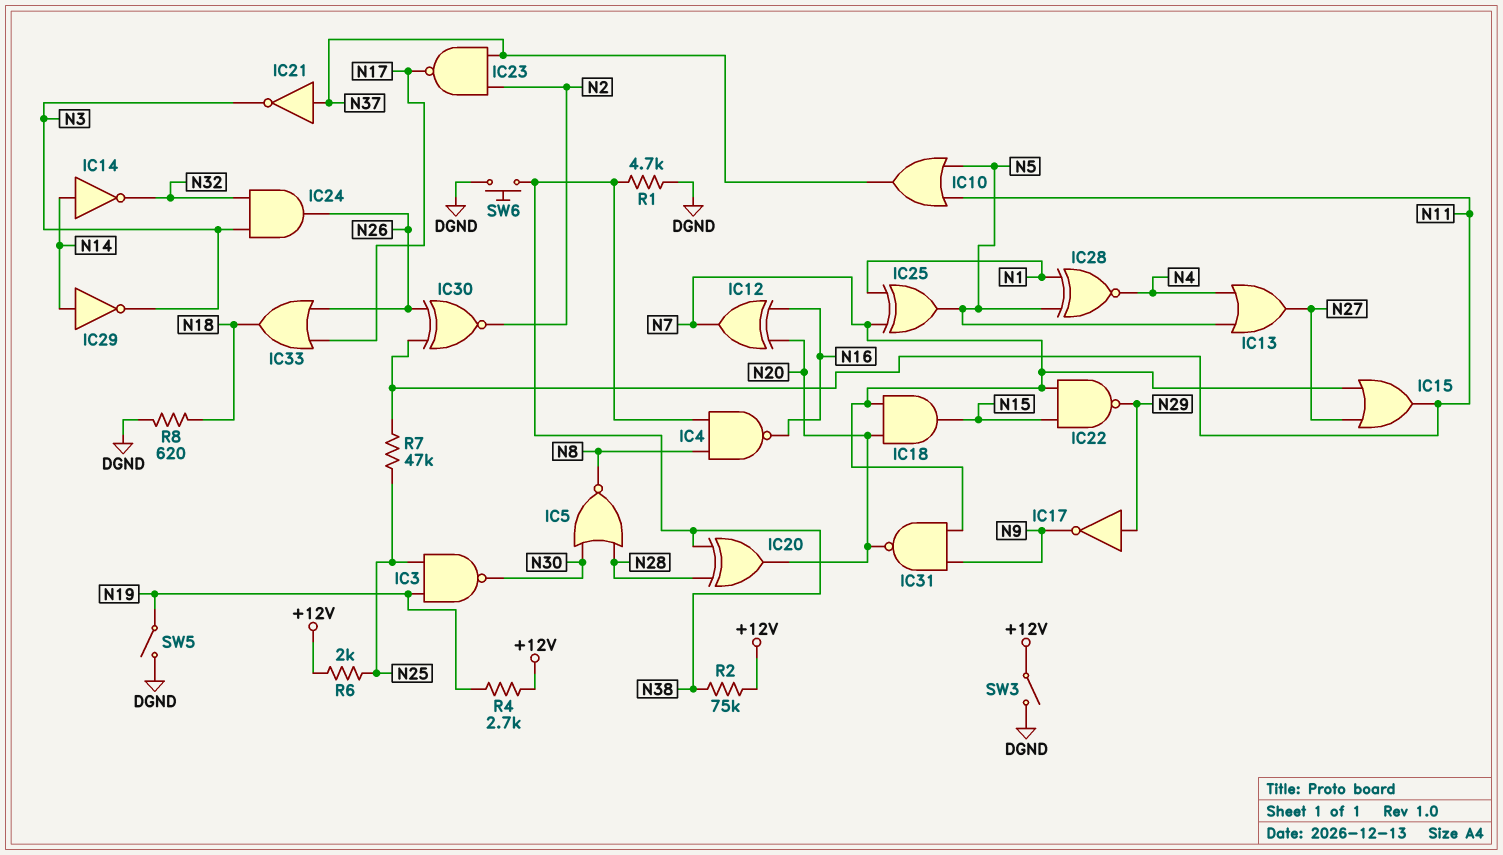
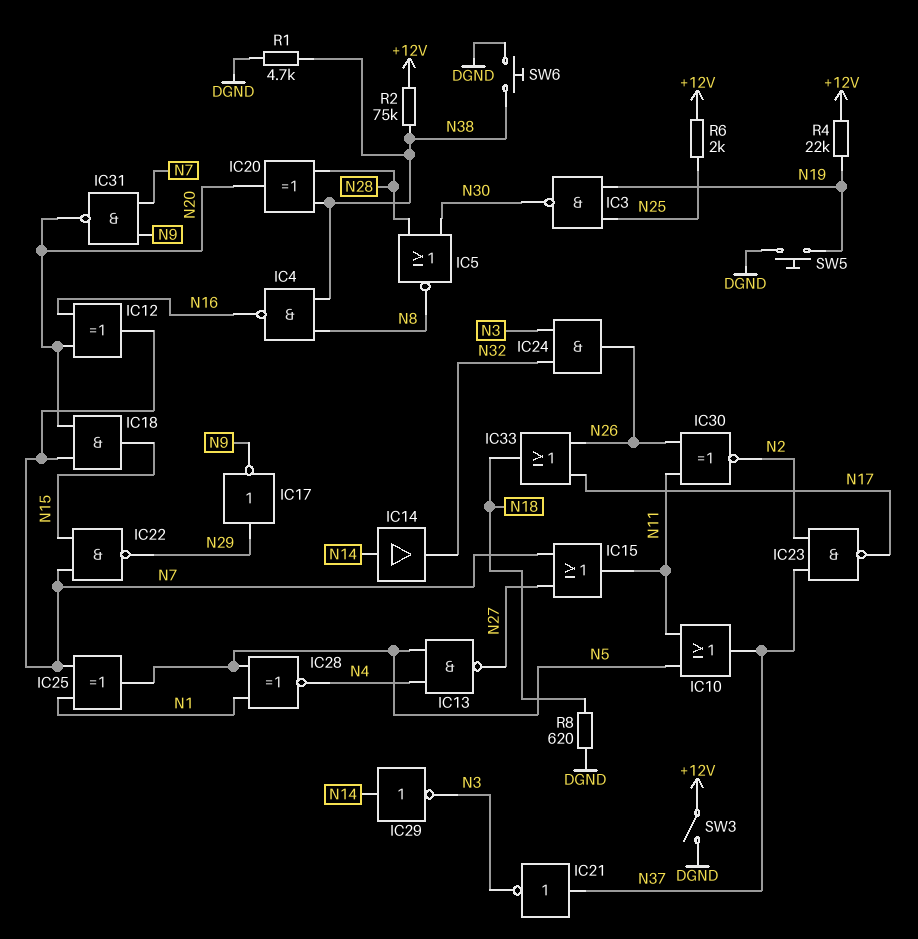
IC13: OR (in N4, in N5, out N27) -> NAND (in N4, in N5, out N27)
IC14: NOT (in N14, out N32) -> buffer (in N14, out N32)
R4: 2.7k (+12V, N19) -> 22k (+12V, N19)
R7: 47k (N11, N25) -> none
SW5: switch (DGND, N19) -> button (DGND, N19)

